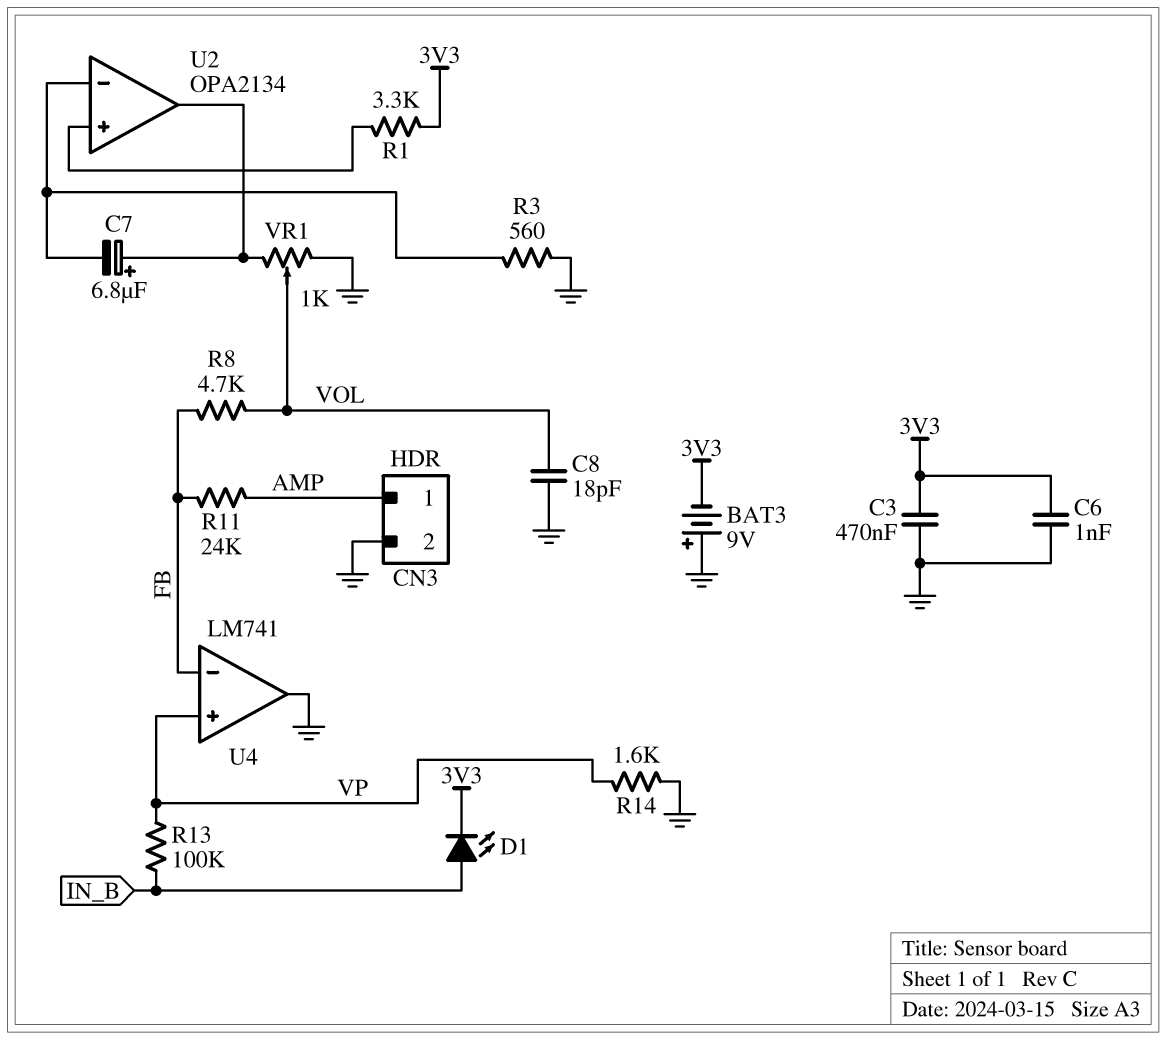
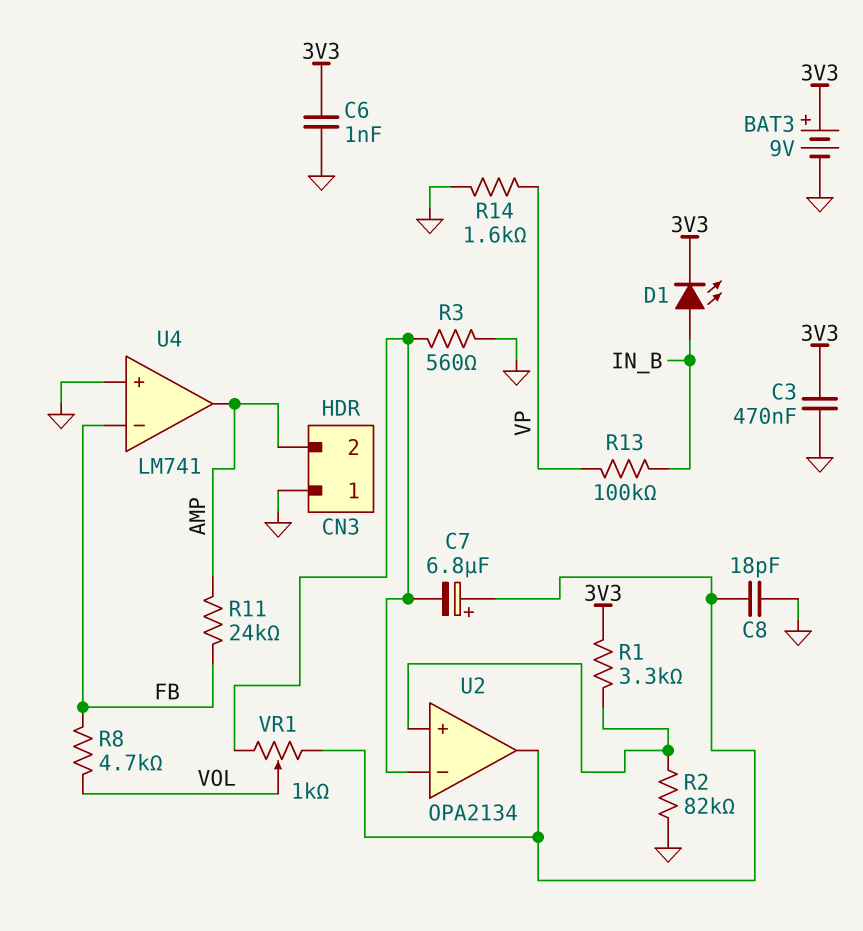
BAT3: 9V (plus GND, minus 3V3) -> 9V (plus 3V3, minus GND)
C8: 18pF (GND, VOL) -> 18pF (GND, U2/out)
CN3 pin 1: AMP -> GND
CN3 pin 2: GND -> AMP
R2: none -> 82k (GND, U2/in+)
U4 pin in+: VP -> GND
U4 pin out: GND -> AMP
VR1: 1k (GND, U2/out, wiper VOL) -> 1k (U2/in-, U2/out, wiper VOL)

